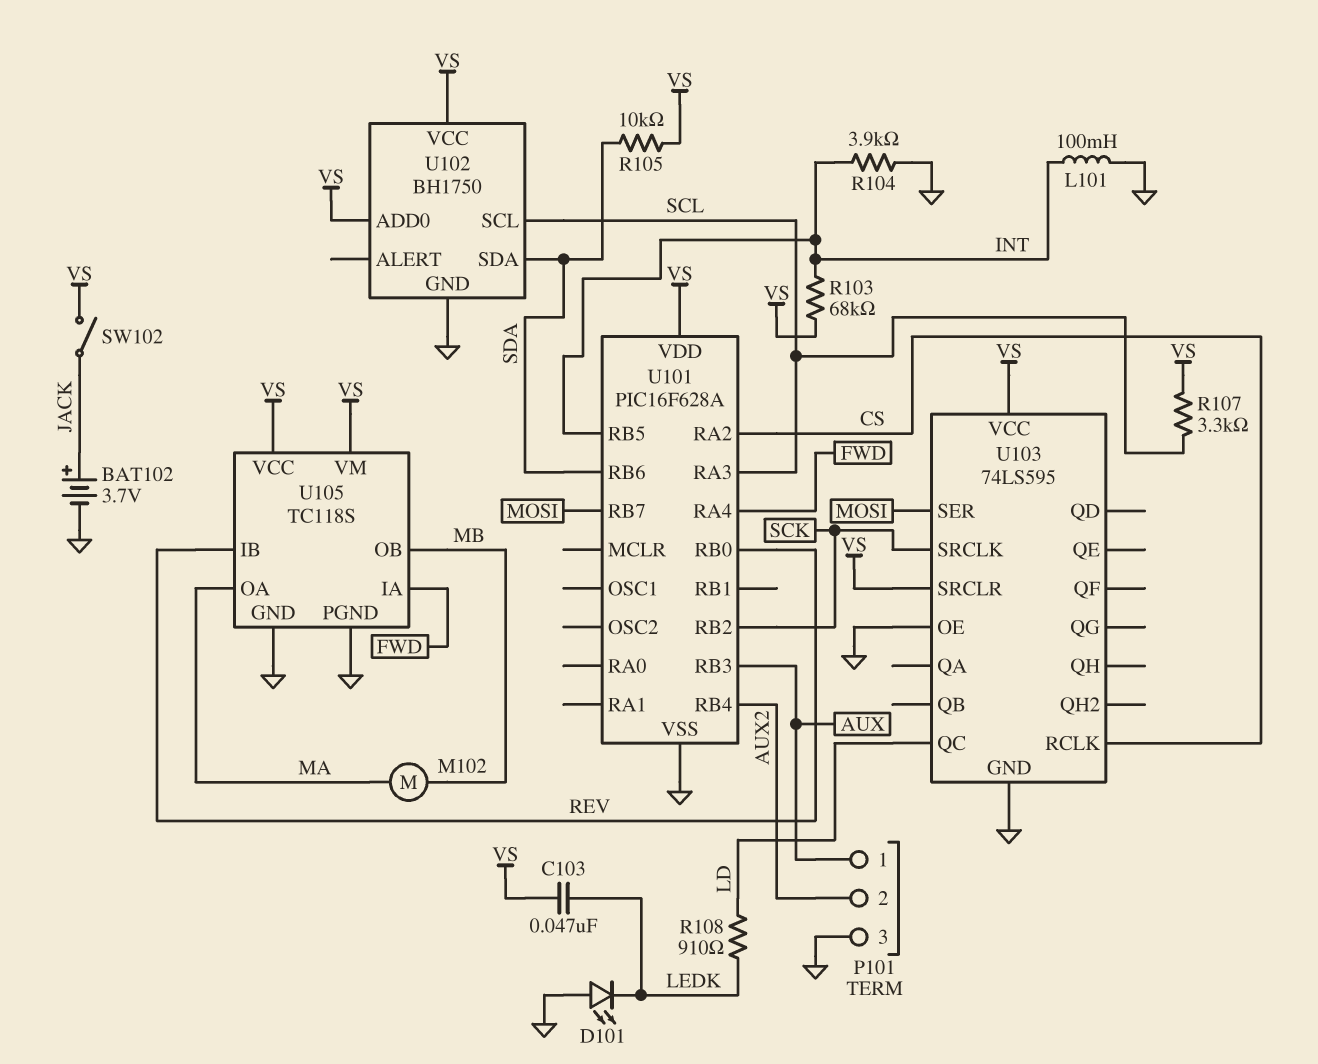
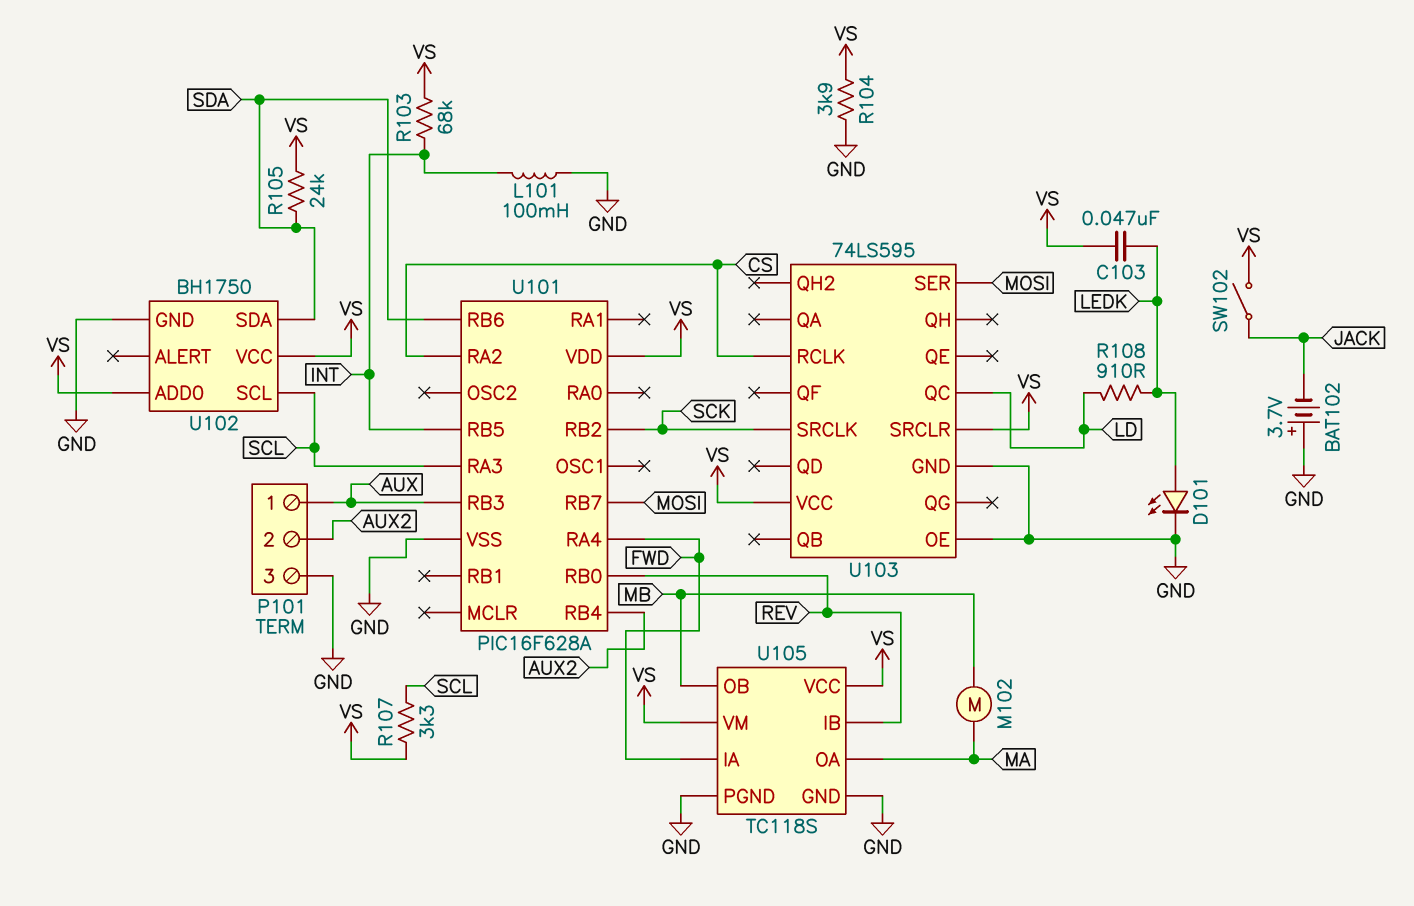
BAT102: 3.7V (plus JACK, minus GND) -> 3.7V (plus GND, minus JACK)
D101: LED (A GND, K LEDK) -> LED (A LEDK, K GND)
R104: 3.9k (GND, INT) -> 3.9k (GND, VS)
R105: 10k (SDA, VS) -> 24k (SDA, VS)

